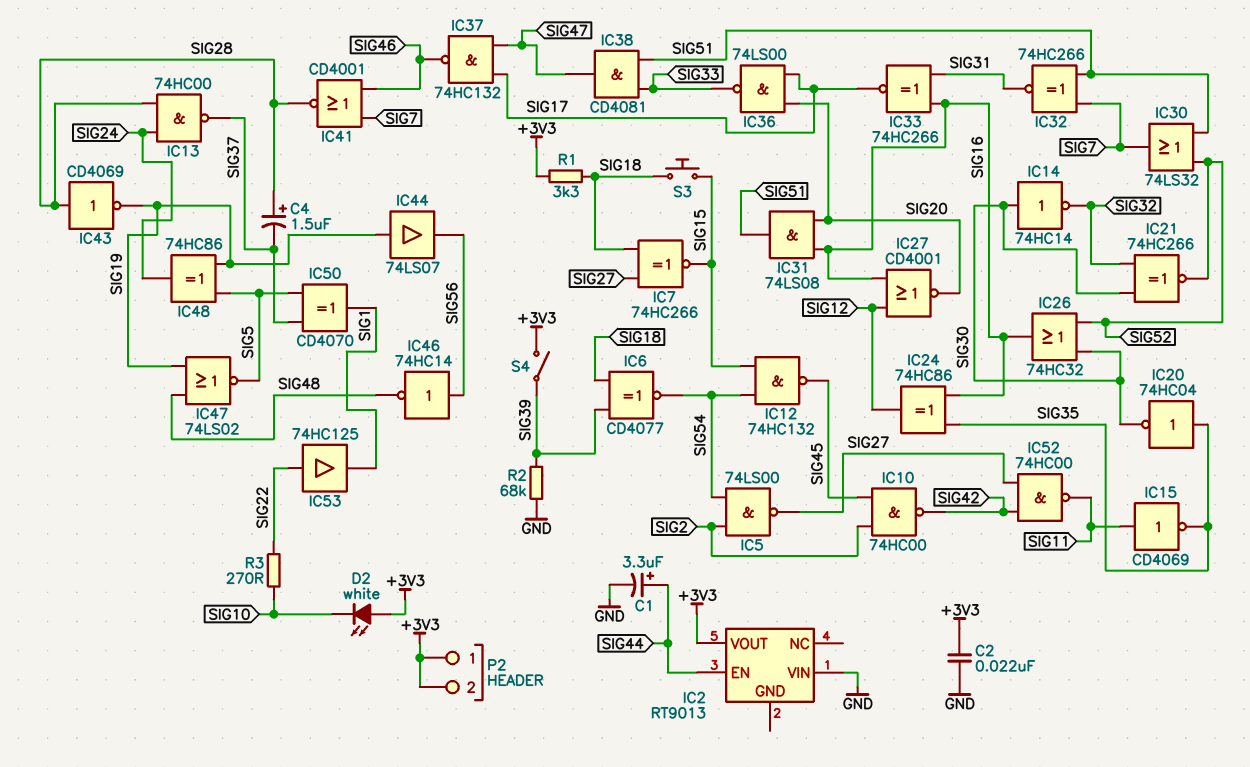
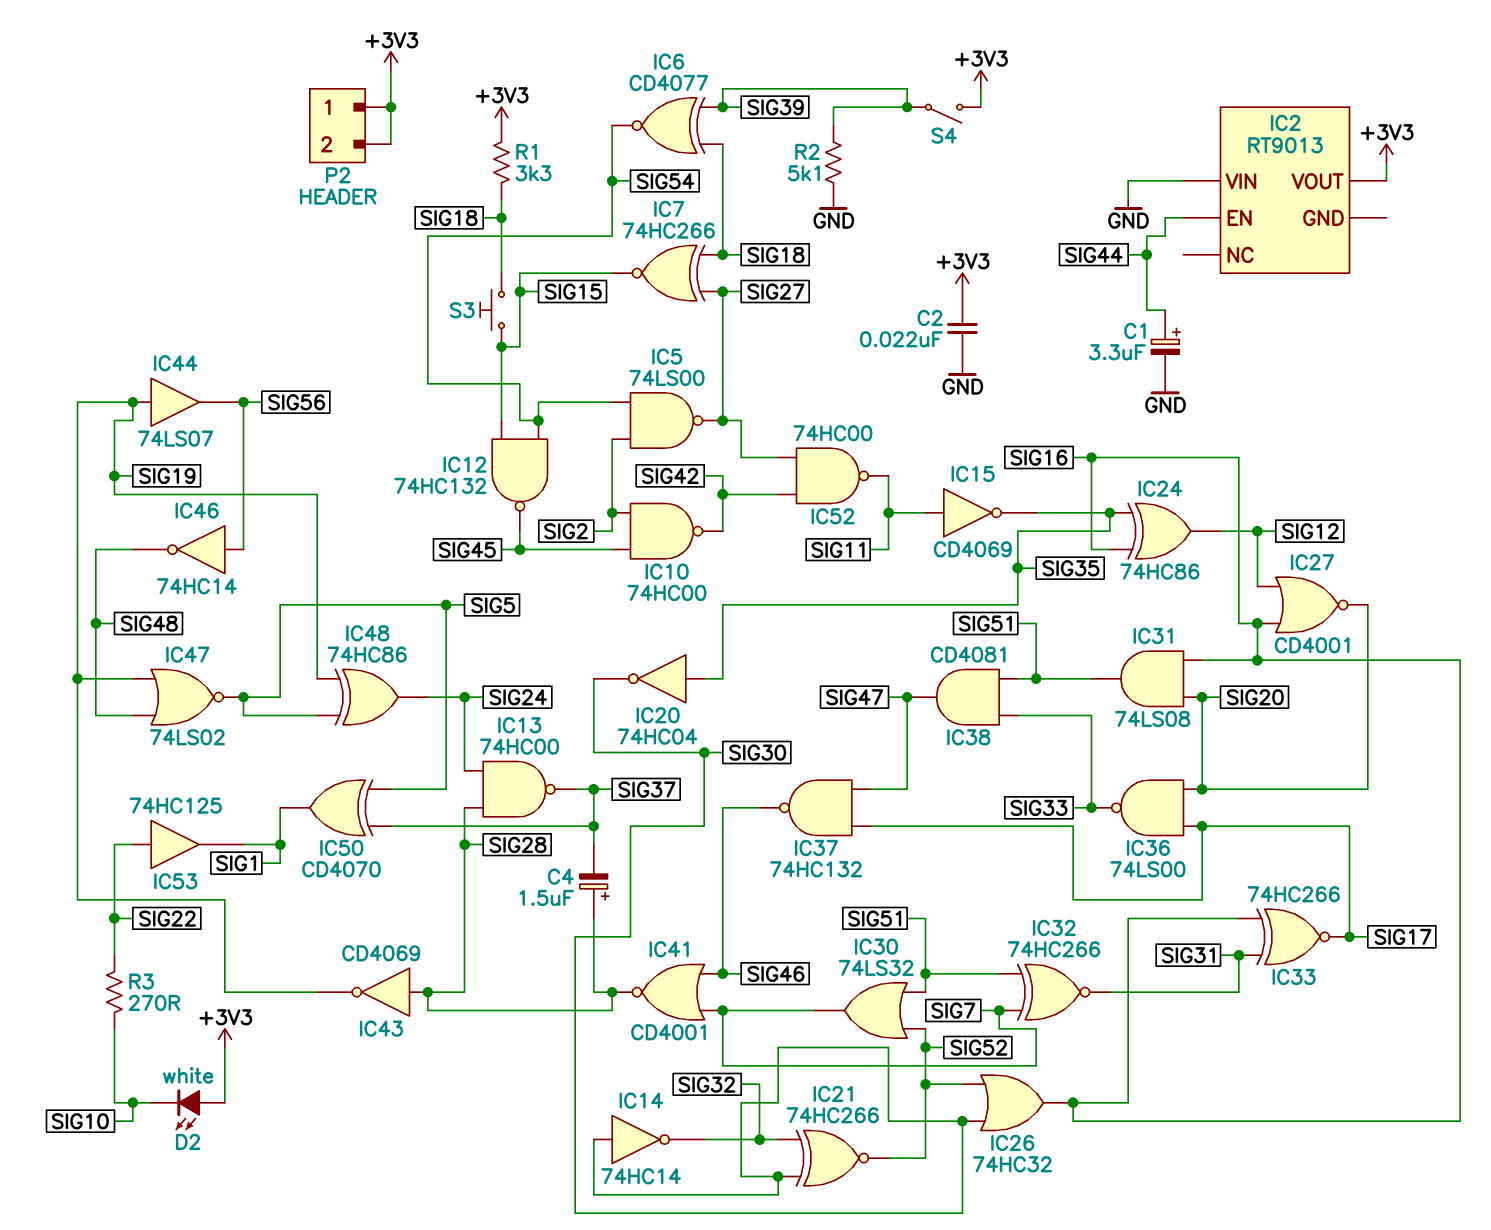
R2: 68k (GND, SIG39) -> 5.1k (GND, SIG39)

